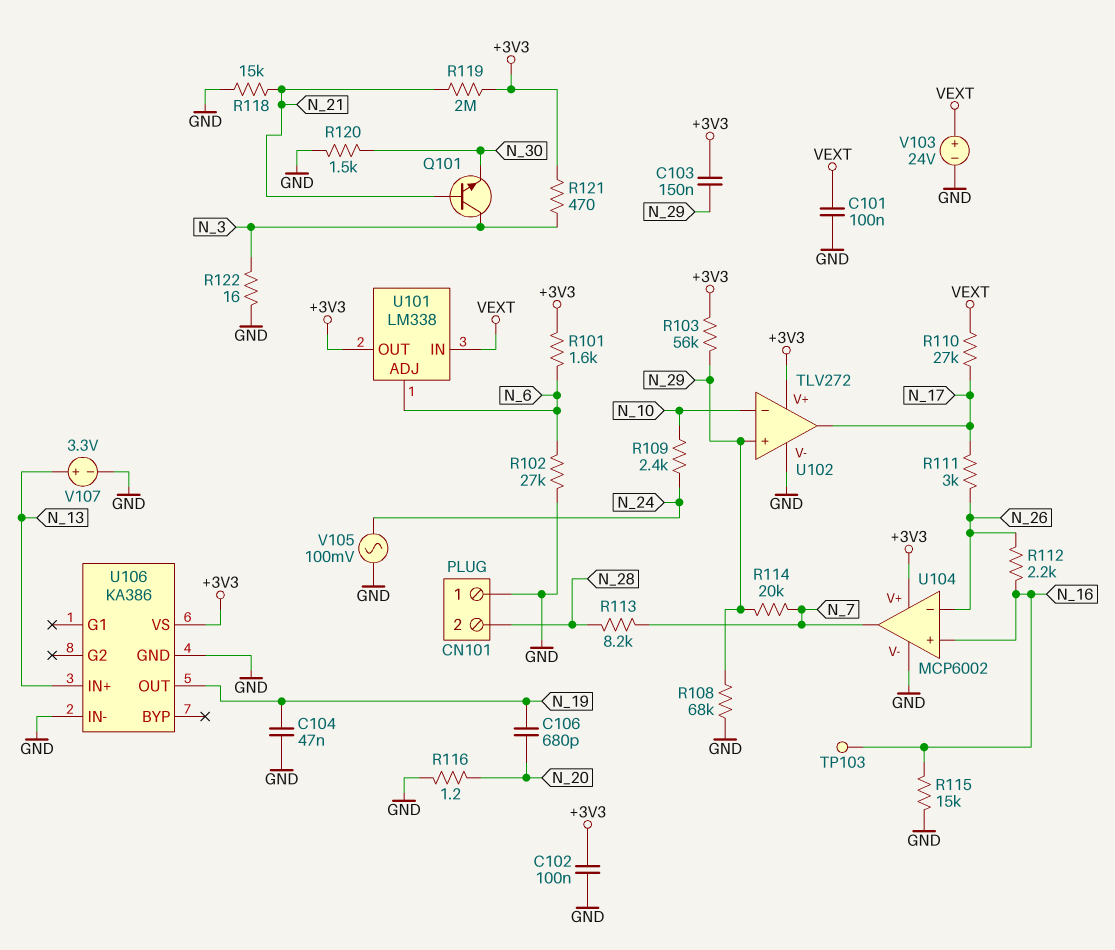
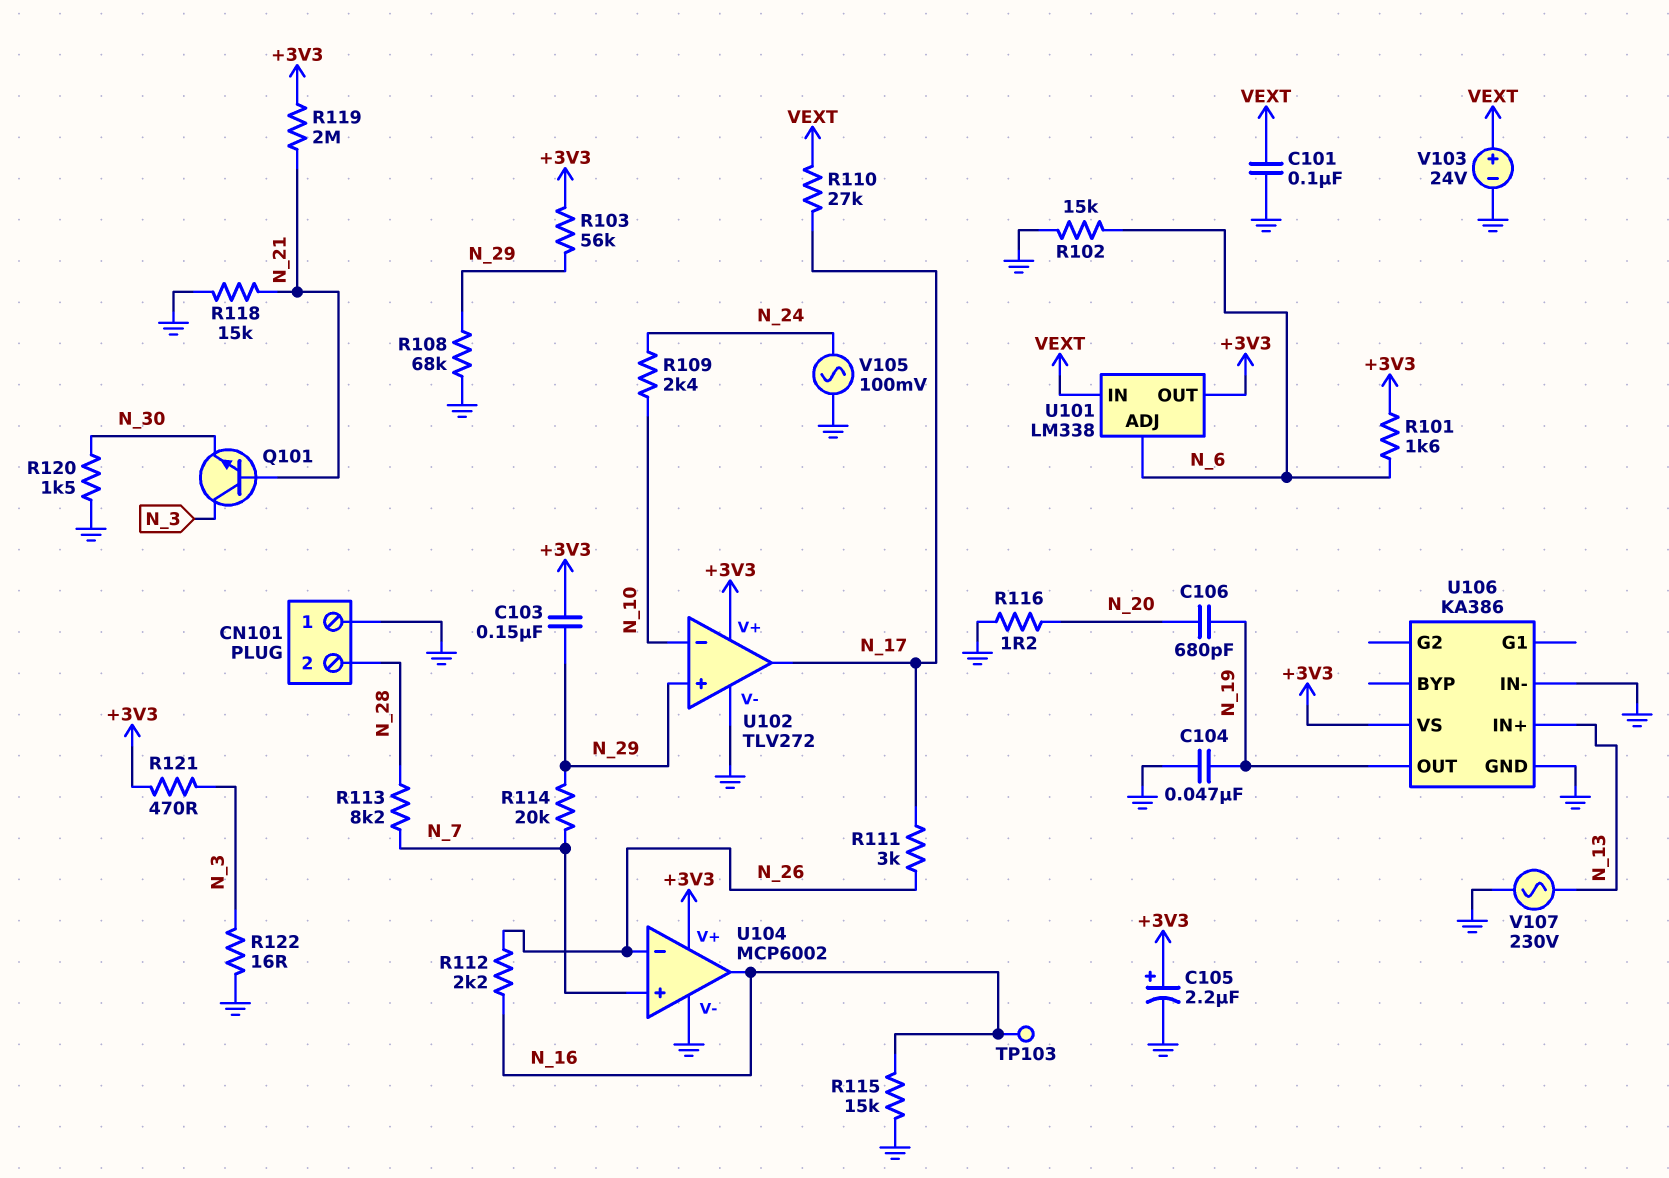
C102: 100nF (+3V3, GND) -> none
C105: none -> 2.2uF (plus +3V3, minus GND)
R102: 27k (GND, N_6) -> 15k (GND, N_6)
U104 pin in+: N_16 -> N_7
U104 pin out: N_7 -> N_16
V107: 3.3V (plus N_13, minus GND) -> AC 230V (GND, N_13)

